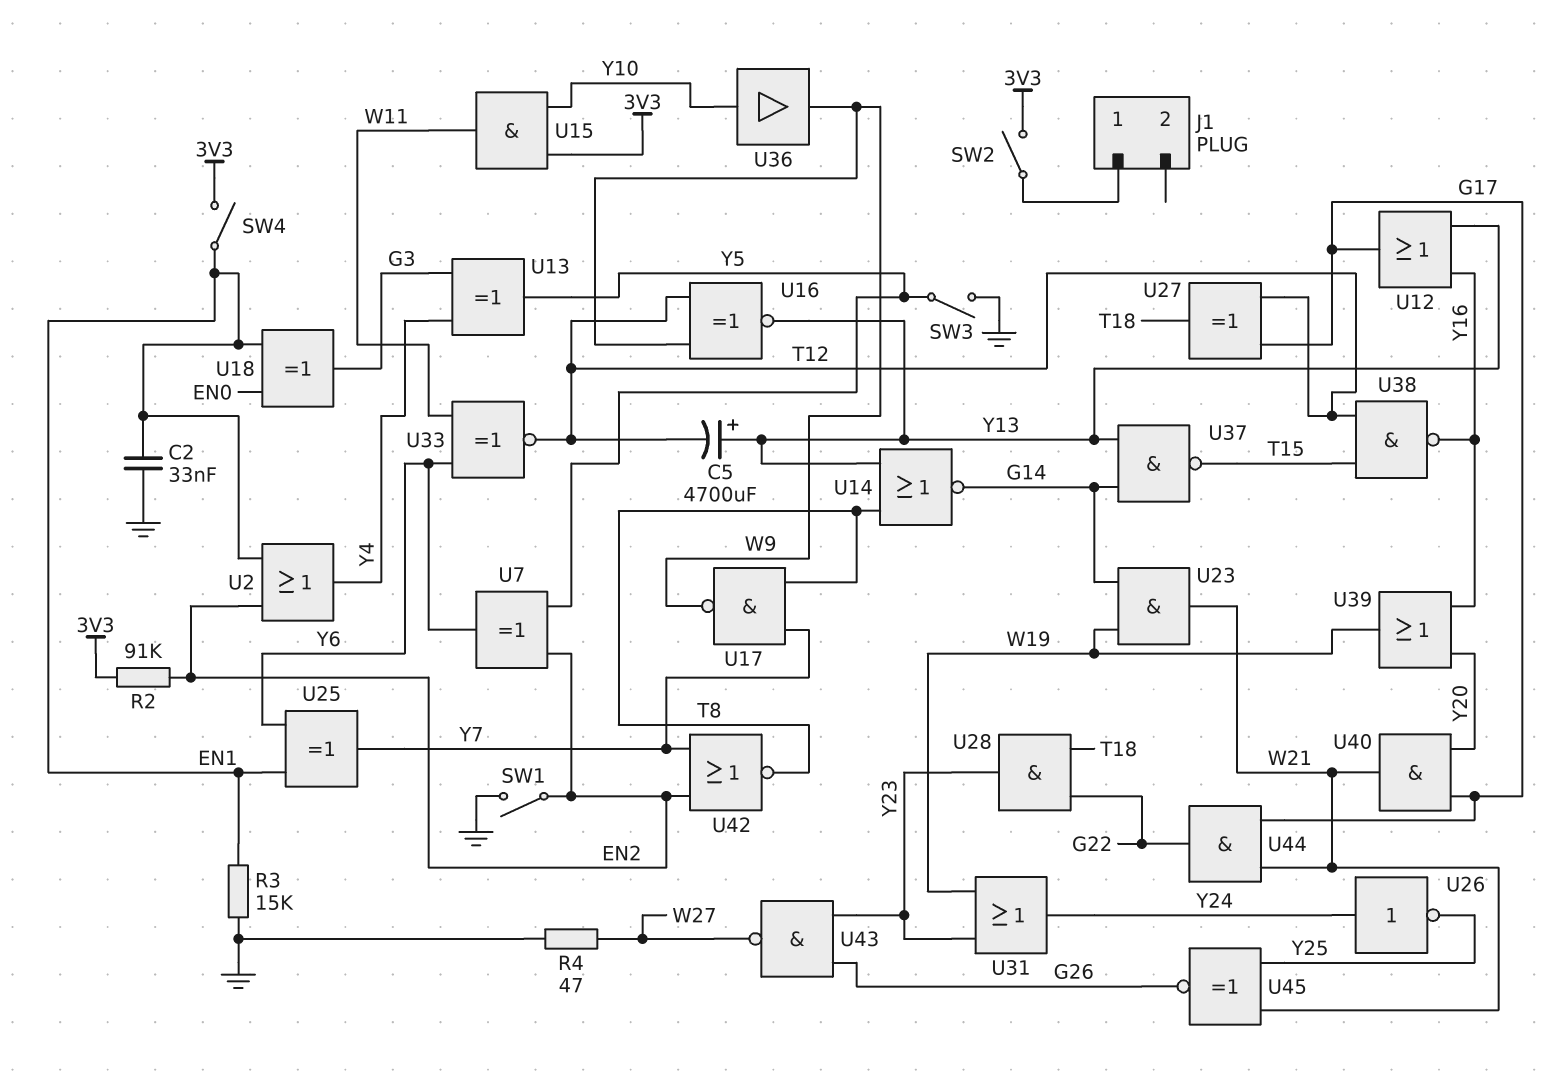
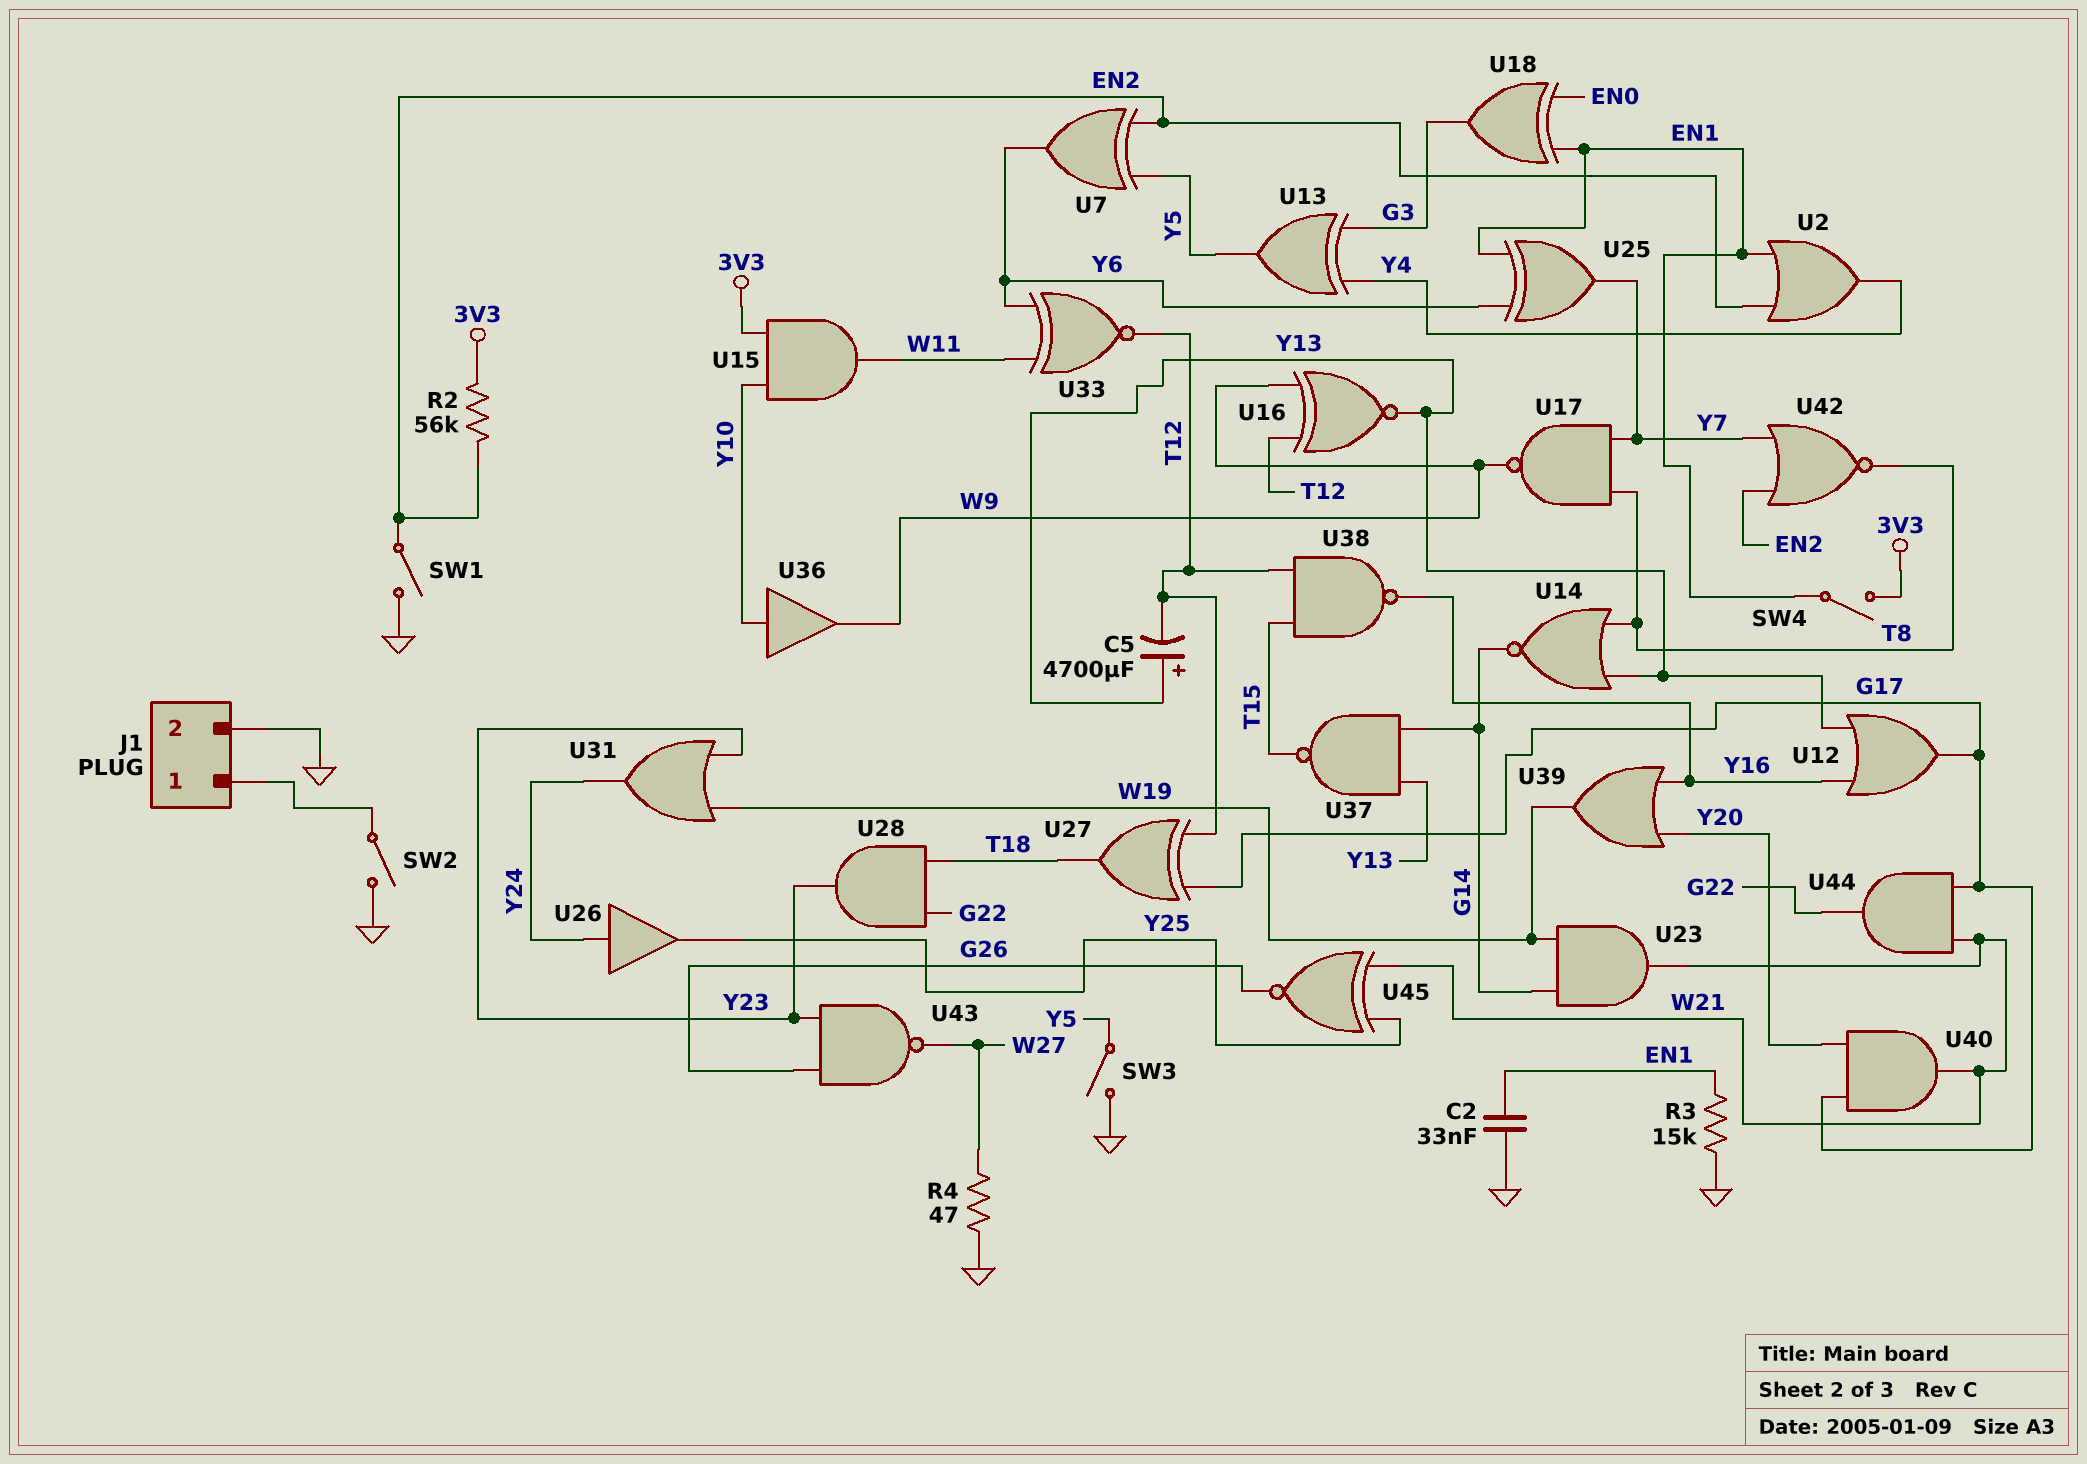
J1 pin 2: none -> GND
R2: 91k (3V3, EN2) -> 56k (3V3, EN2)
SW2: switch (3V3, J1/1) -> switch (GND, J1/1)
U26: NOT (in Y24, out Y25) -> buffer (in Y24, out Y25)

